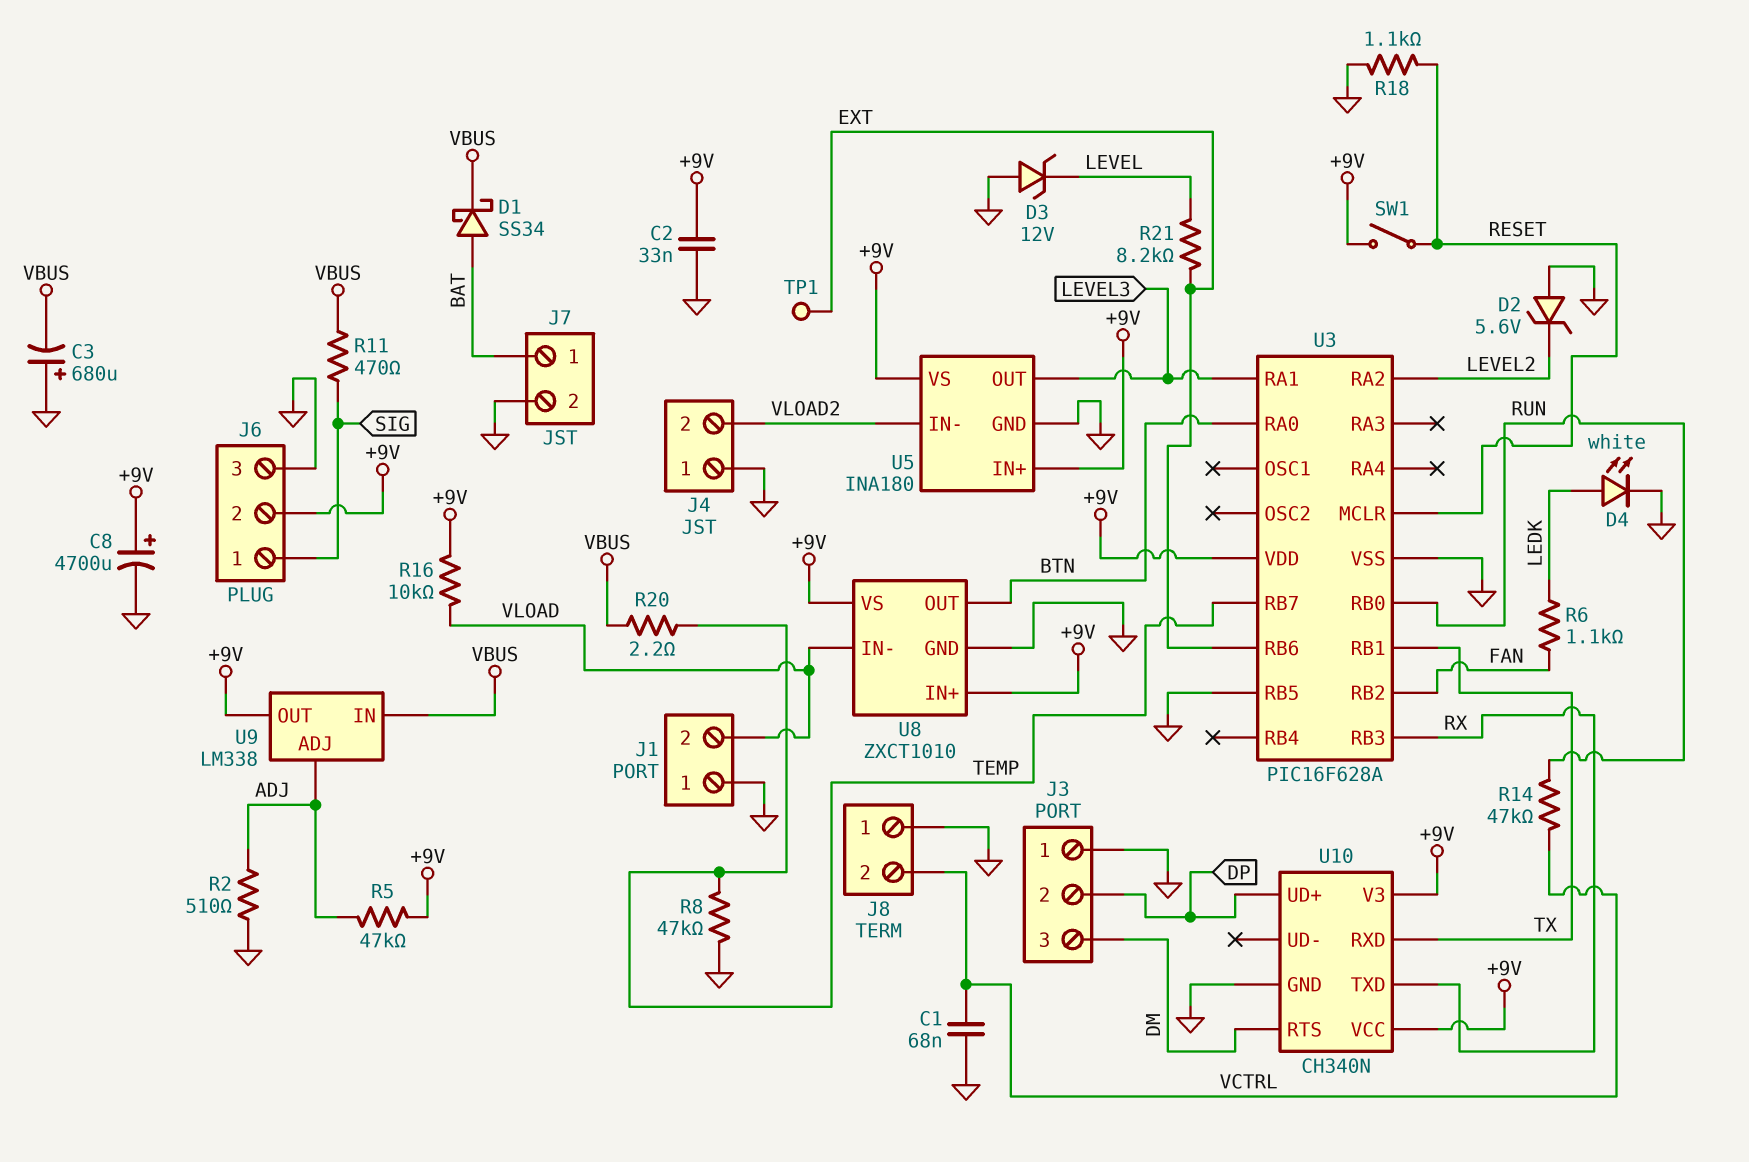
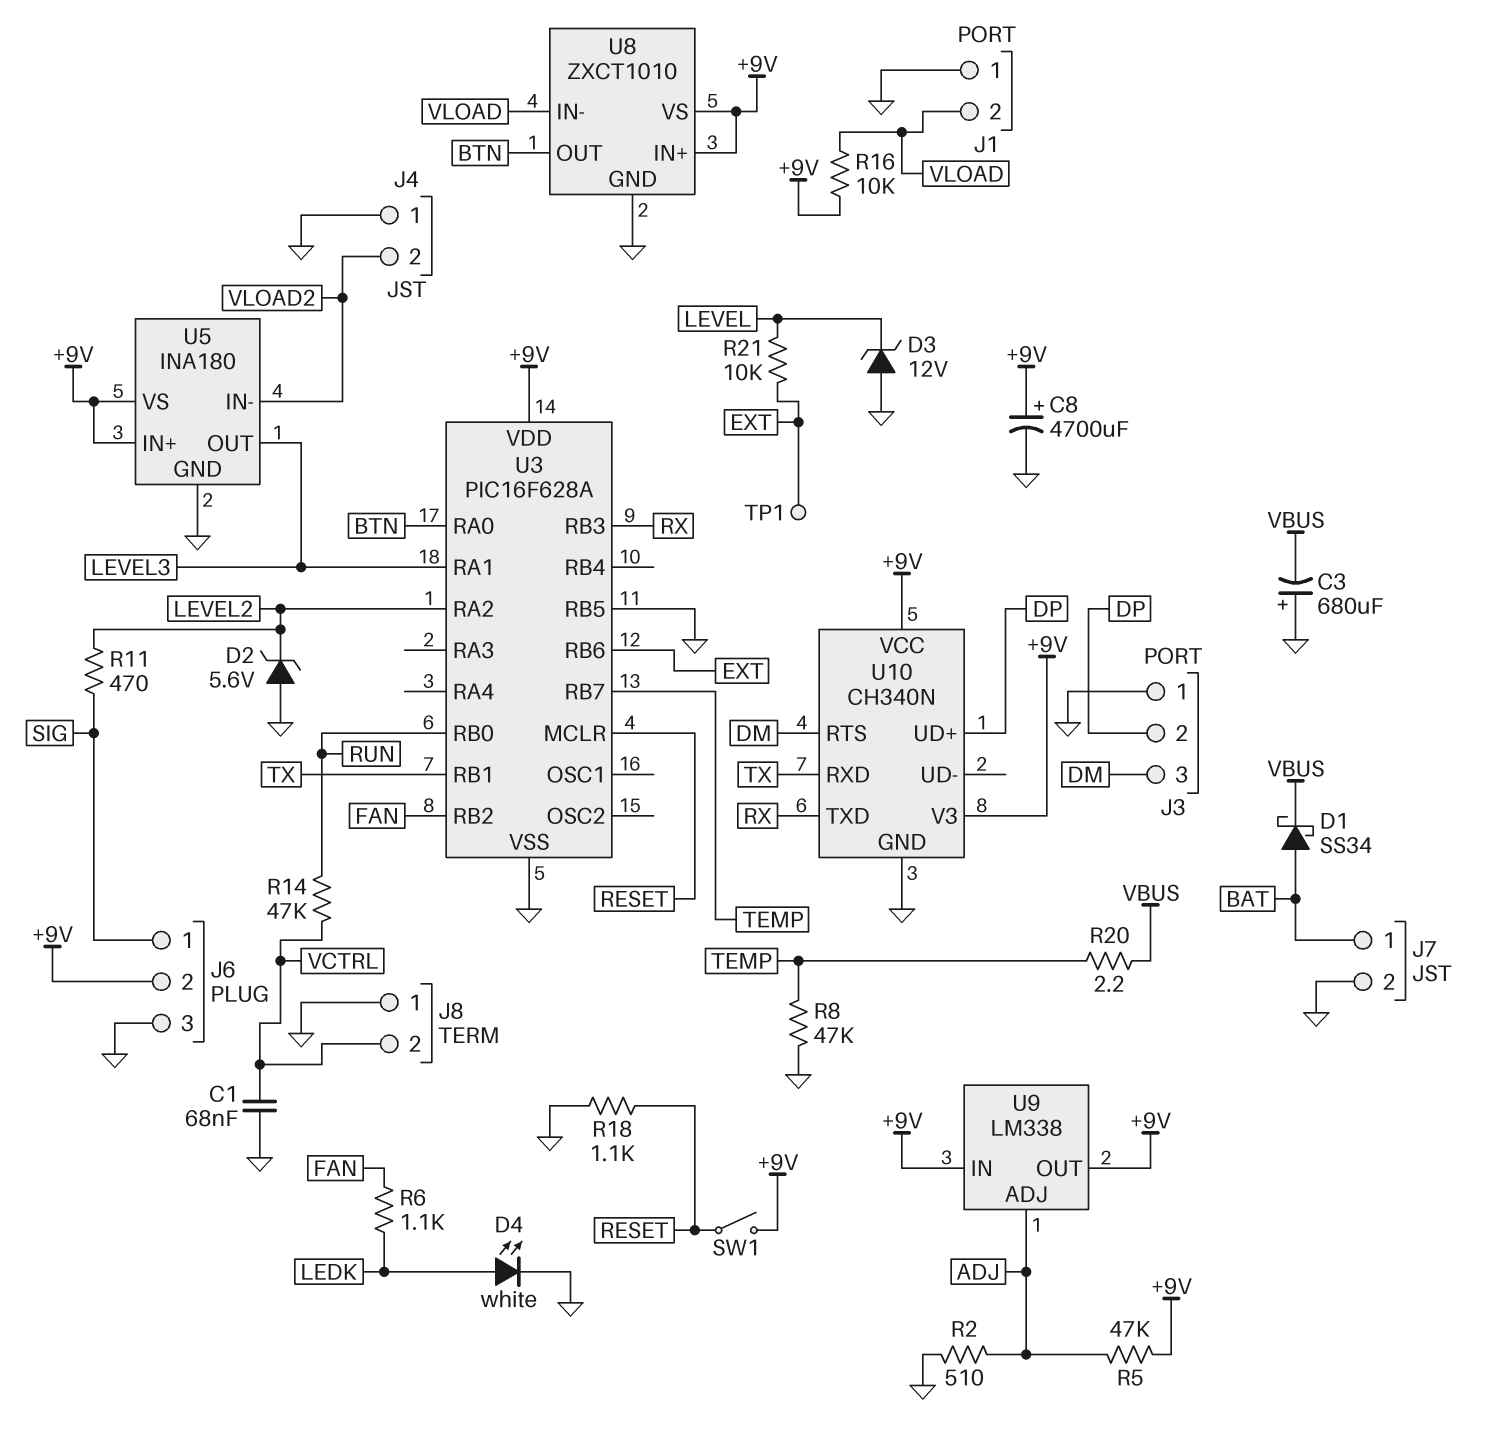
C2: 33nF (+9V, GND) -> none
R11: 470 (SIG, VBUS) -> 470 (LEVEL2, SIG)
R21: 8.2k (EXT, LEVEL) -> 10k (EXT, LEVEL)
U9 pin IN: VBUS -> +9V

